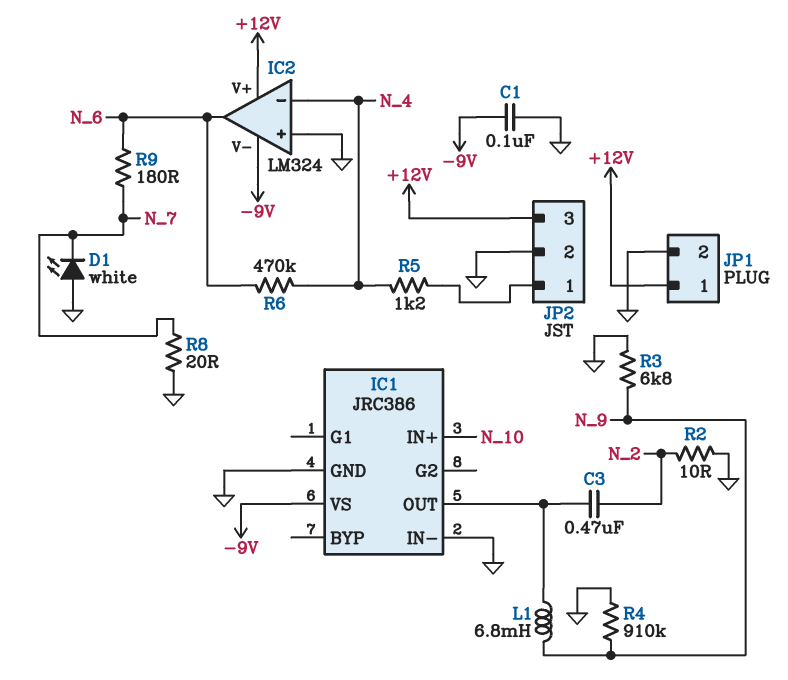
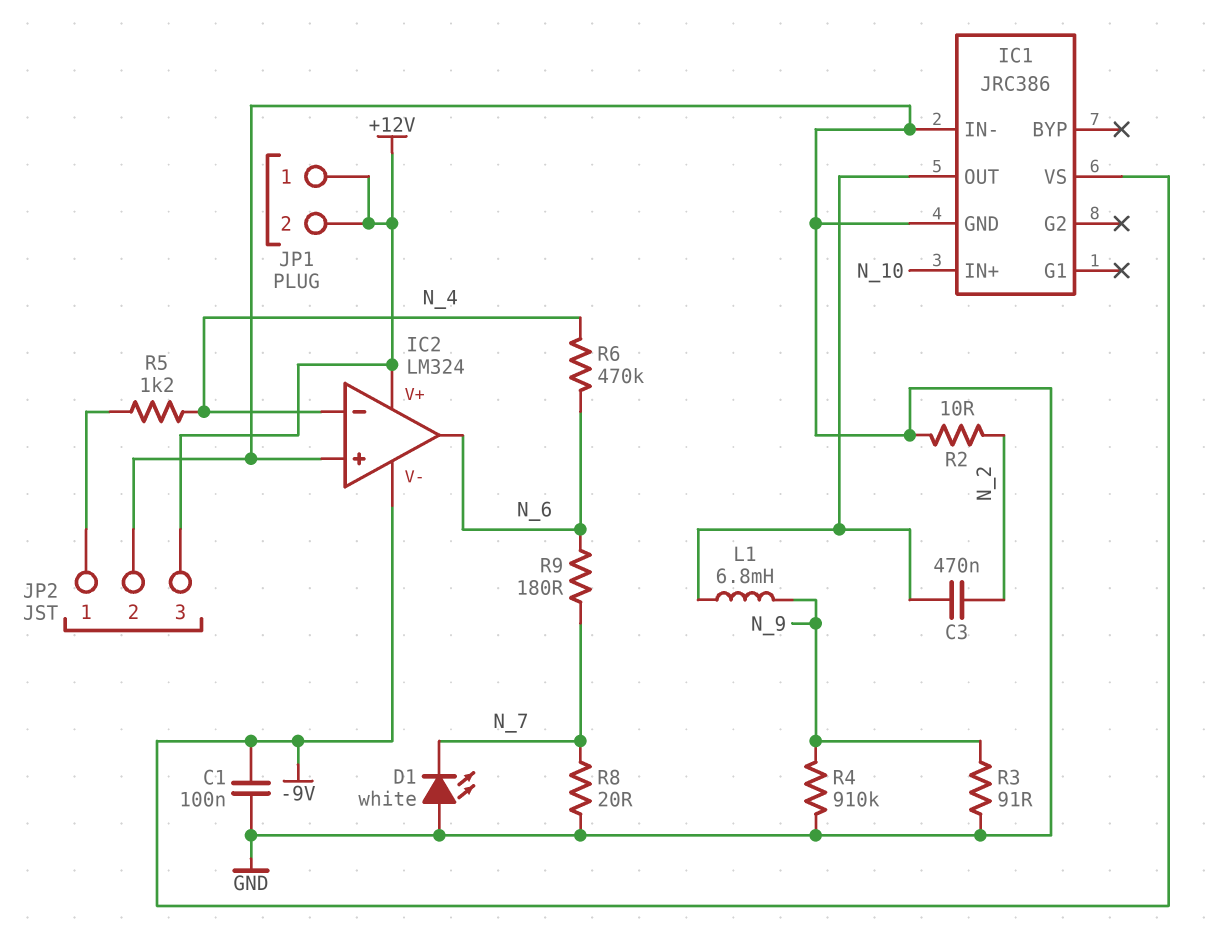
JP1 pin 2: GND -> +12V
R3: 6.8k (GND, N_9) -> 91 (GND, N_9)

